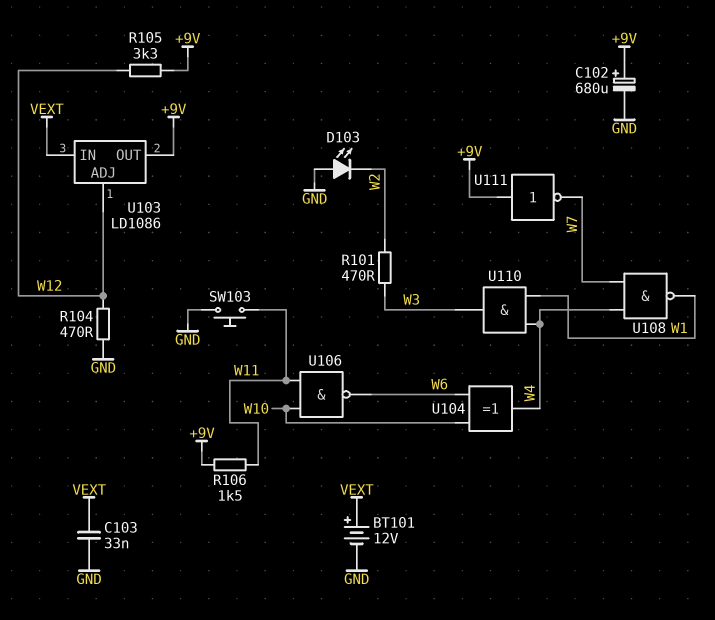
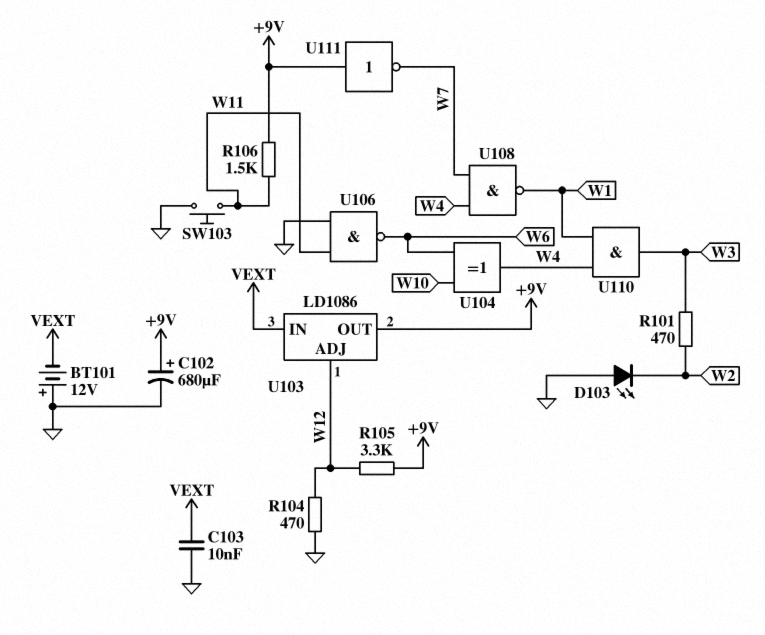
BT101: 12V (plus VEXT, minus GND) -> 12V (plus GND, minus VEXT)
C103: 33nF (GND, VEXT) -> 10nF (GND, VEXT)
U106: NAND (in W10, in W11, out W6) -> NAND (in GND, in W11, out W6)

